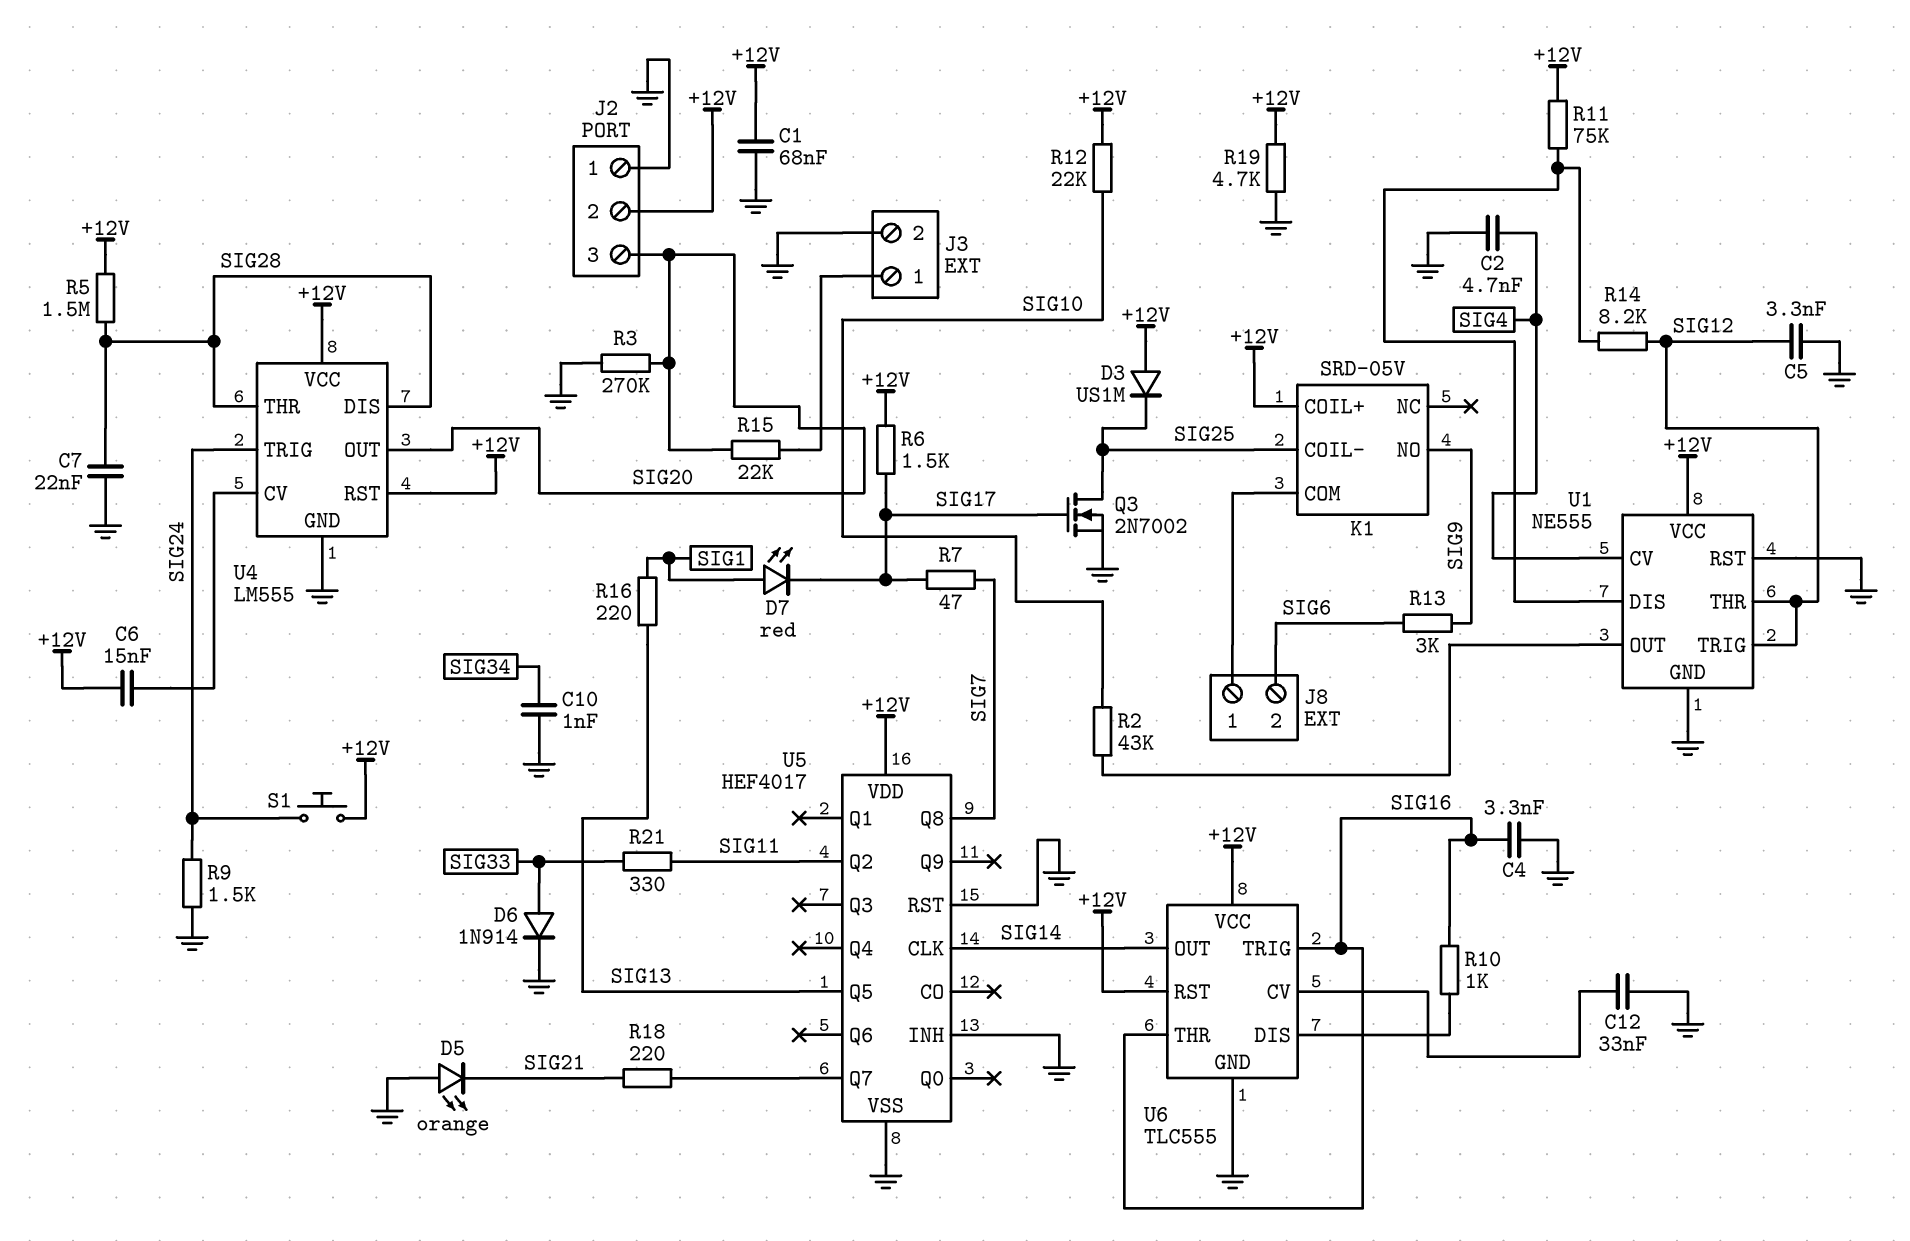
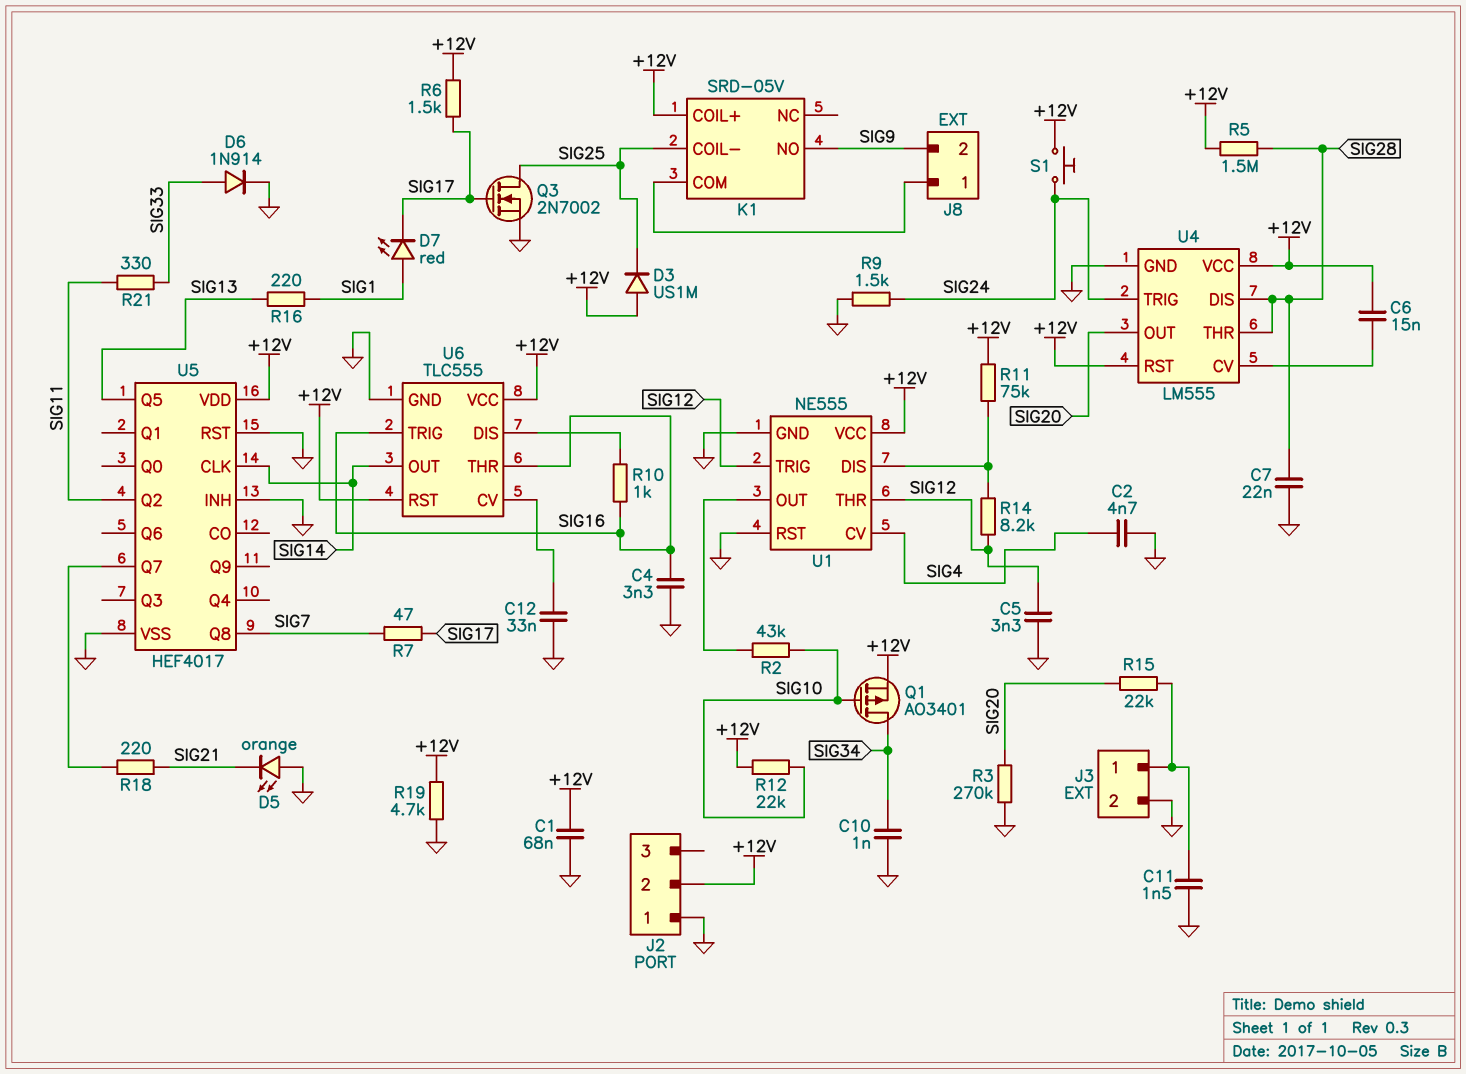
C11: none -> 1.5nF (GND, J3/1)
J2 pin 3: SIG20 -> none
J8 pin 2: SIG6 -> SIG9
Q1: none -> PMOS AO3401 (G SIG10, D SIG34, S +12V)
R13: 3k (SIG6, SIG9) -> none

